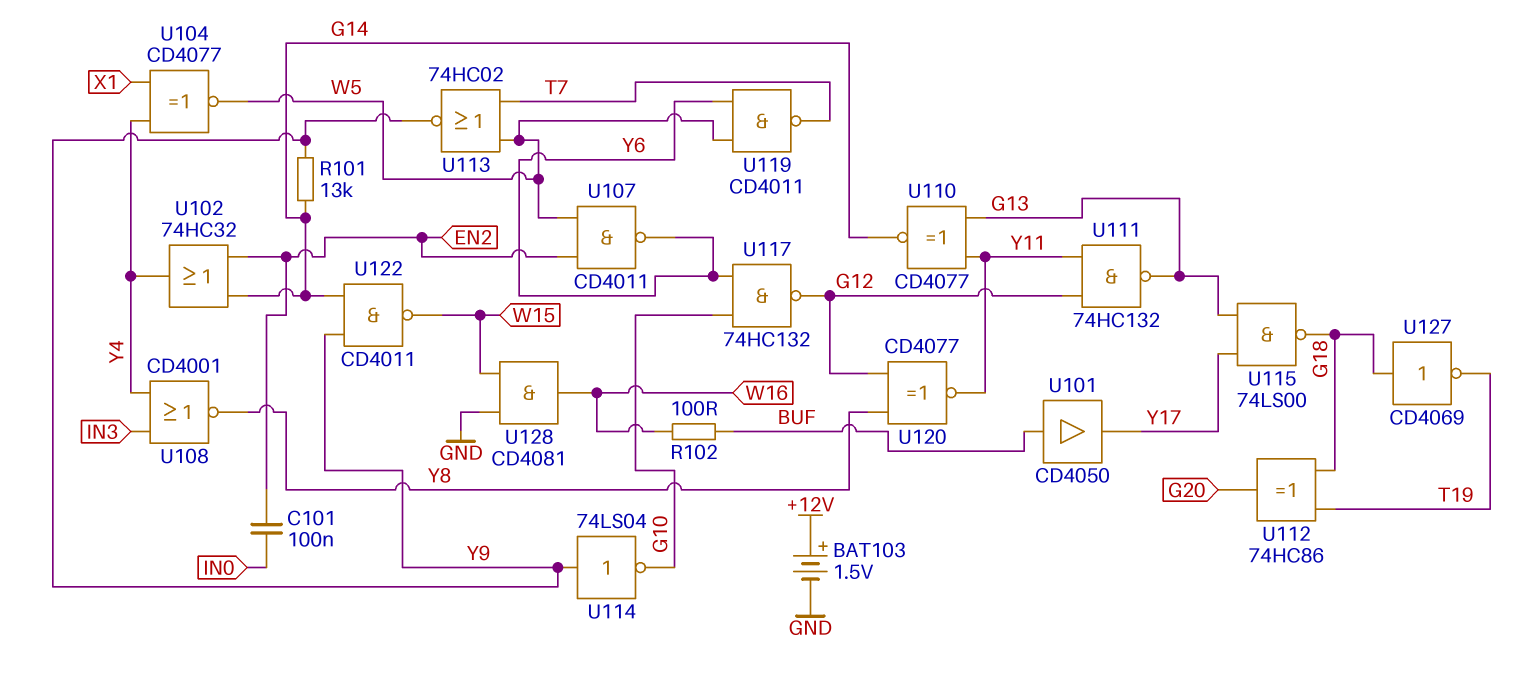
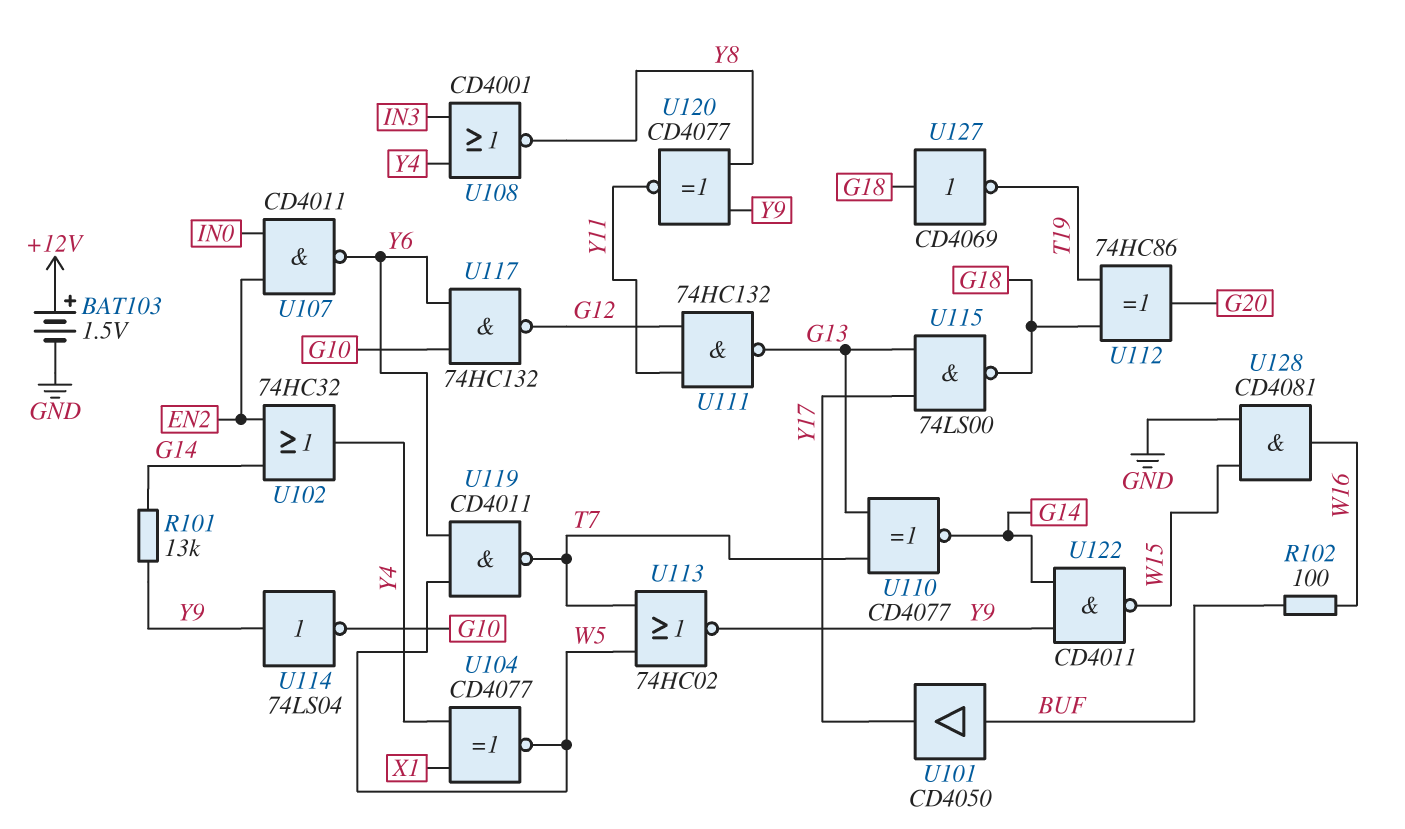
C101: 100nF (EN2, IN0) -> none
U107: NAND CD4011 (in EN2, in W5, out Y6) -> NAND CD4011 (in EN2, in IN0, out Y6)
U110: XNOR CD4077 (in G13, in Y11, out G14) -> XNOR CD4077 (in G13, in T7, out G14)
U120: XNOR CD4077 (in G12, in Y8, out Y11) -> XNOR CD4077 (in Y8, in Y9, out Y11)

